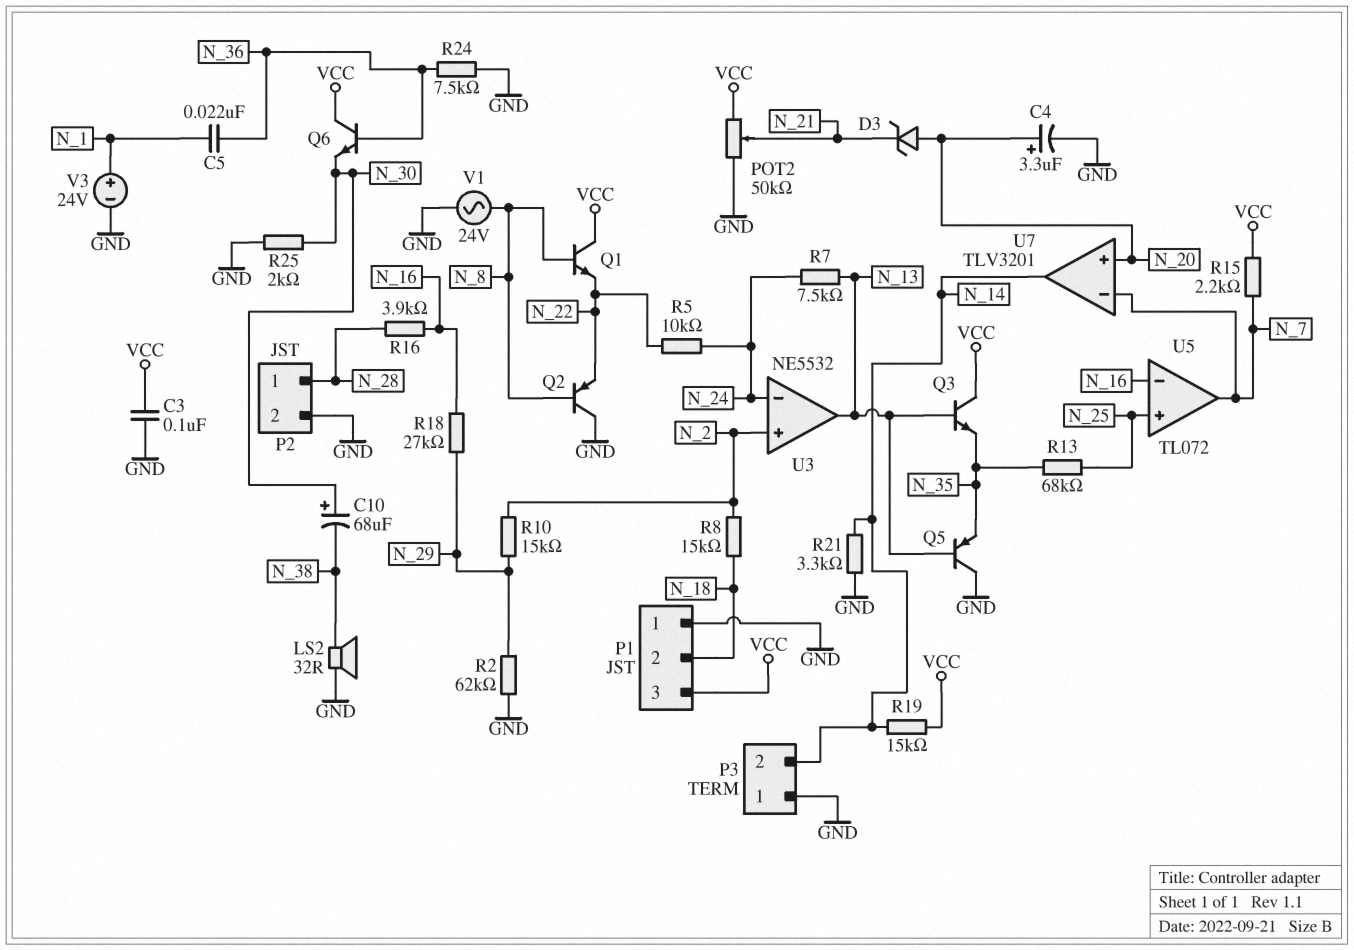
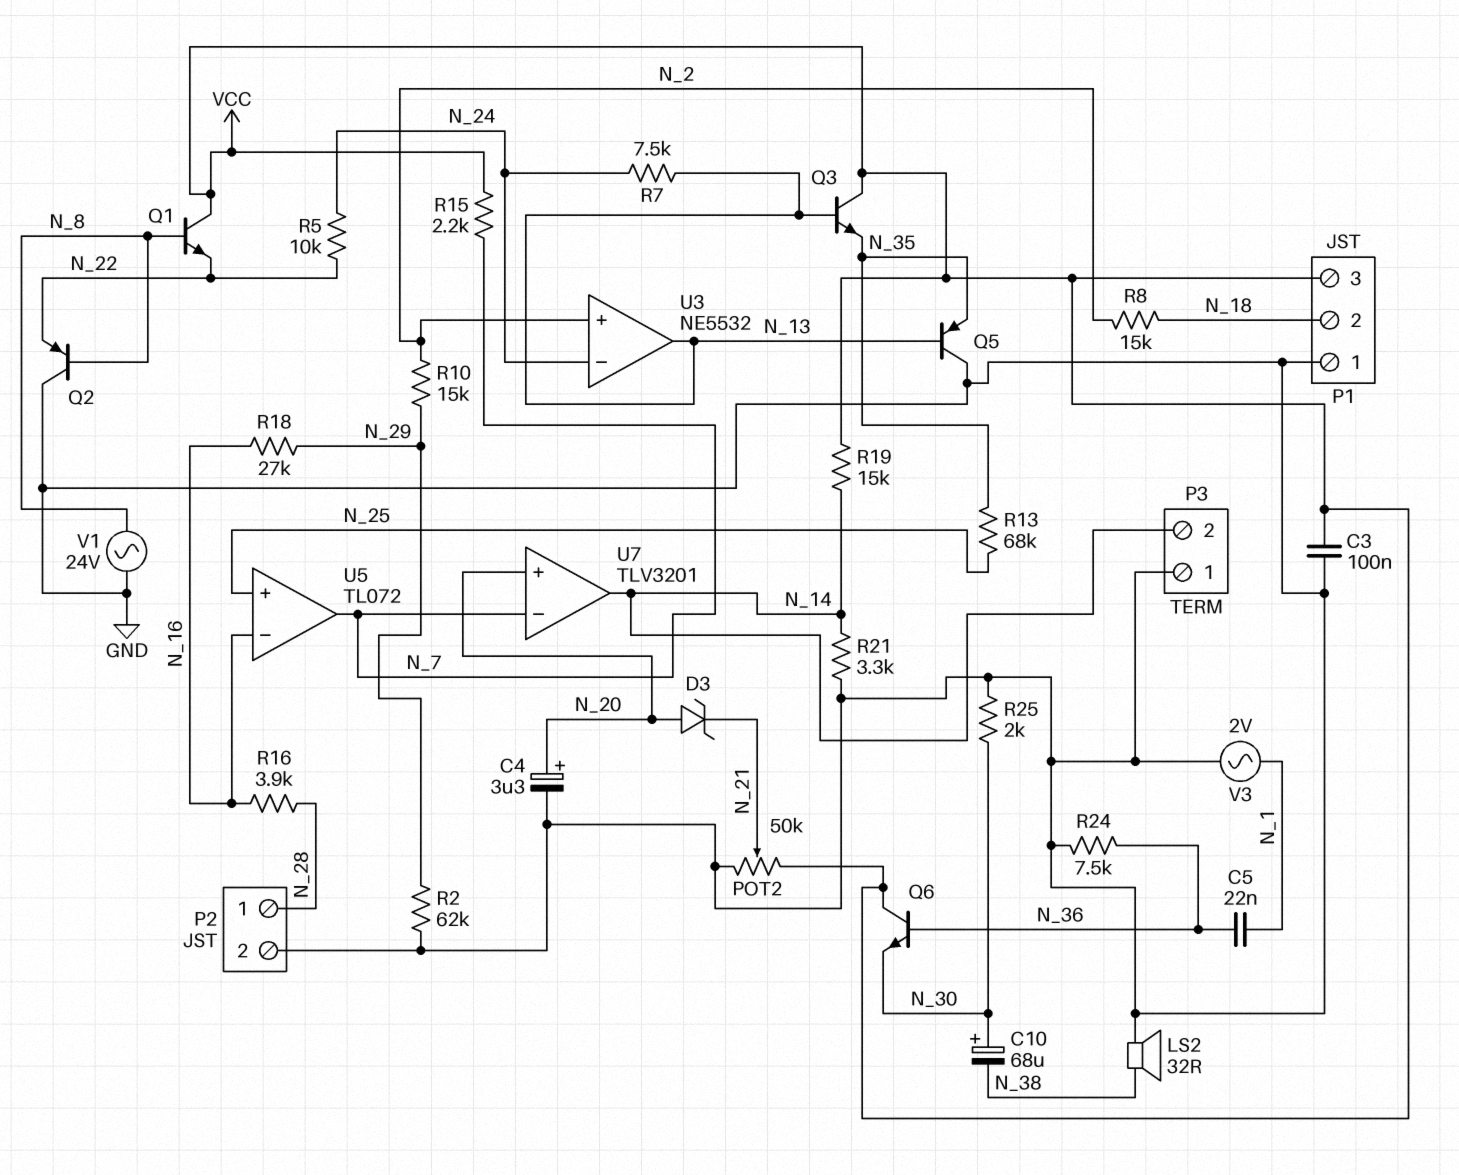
V3: 24V (plus N_1, minus GND) -> AC 2V (GND, N_1)

